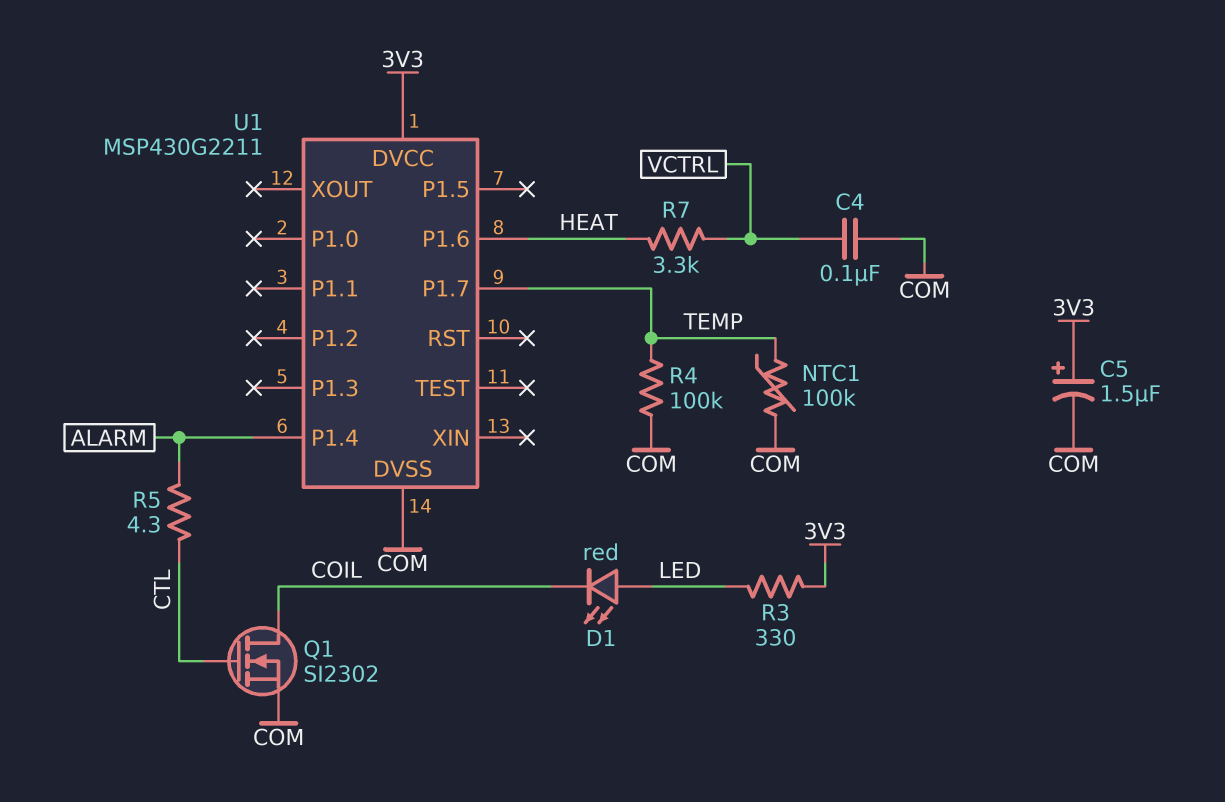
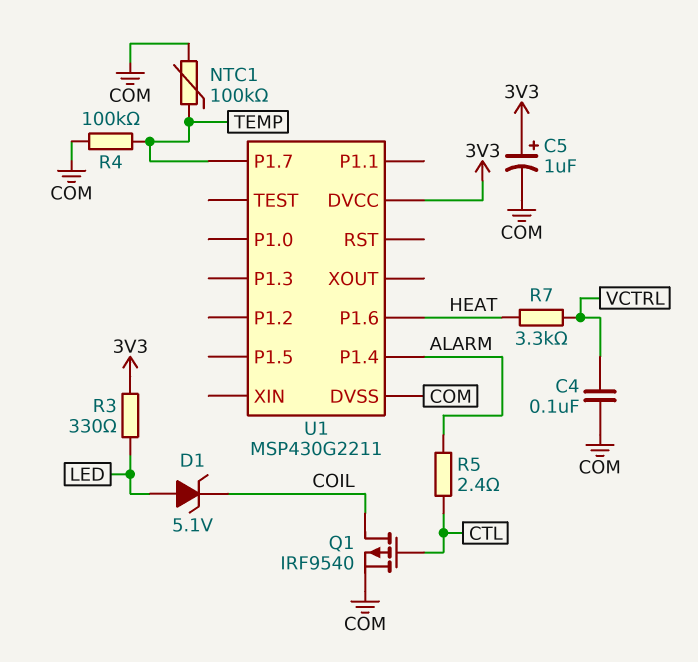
C5: 1.5uF (plus 3V3, minus COM) -> 1uF (plus 3V3, minus COM)
D1: LED red (A LED, K COIL) -> zener 5.1V (A LED, K COIL)
Q1: NMOS SI2302 (G CTL, D COIL, S COM) -> PMOS IRF9540 (G CTL, D COIL, S COM)
R5: 4.3 (ALARM, CTL) -> 2.4 (ALARM, CTL)

